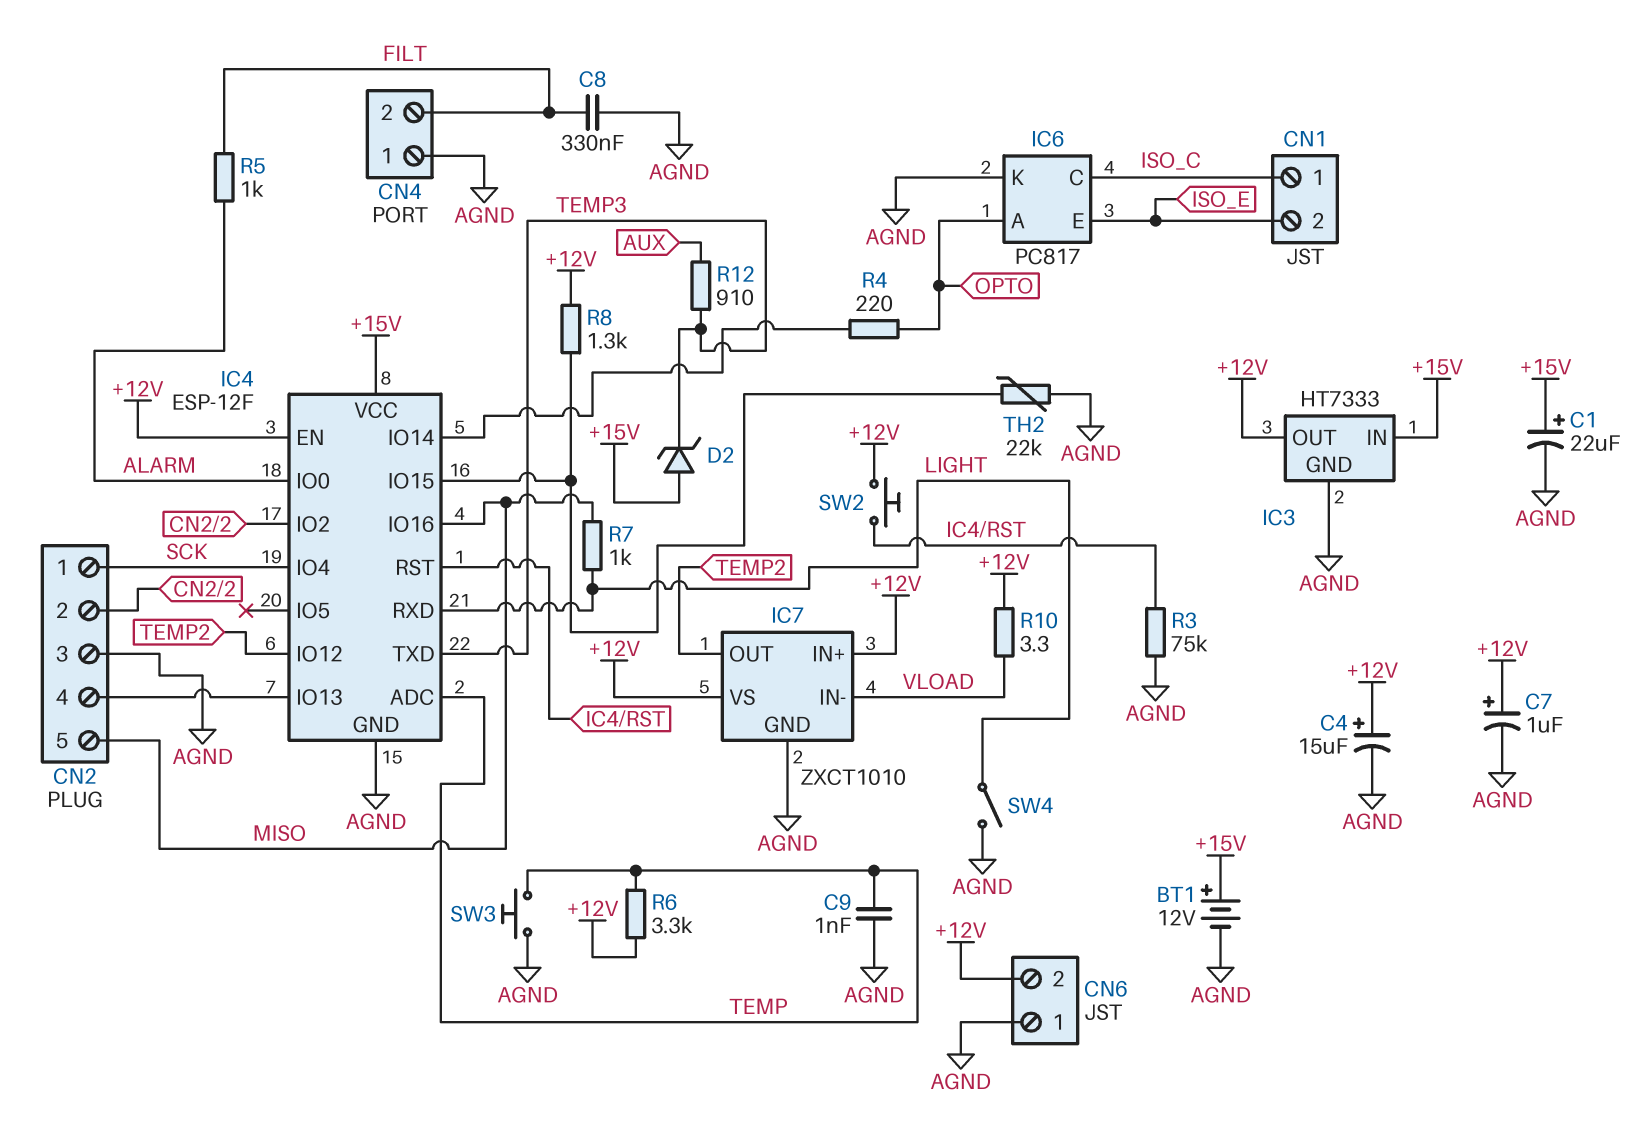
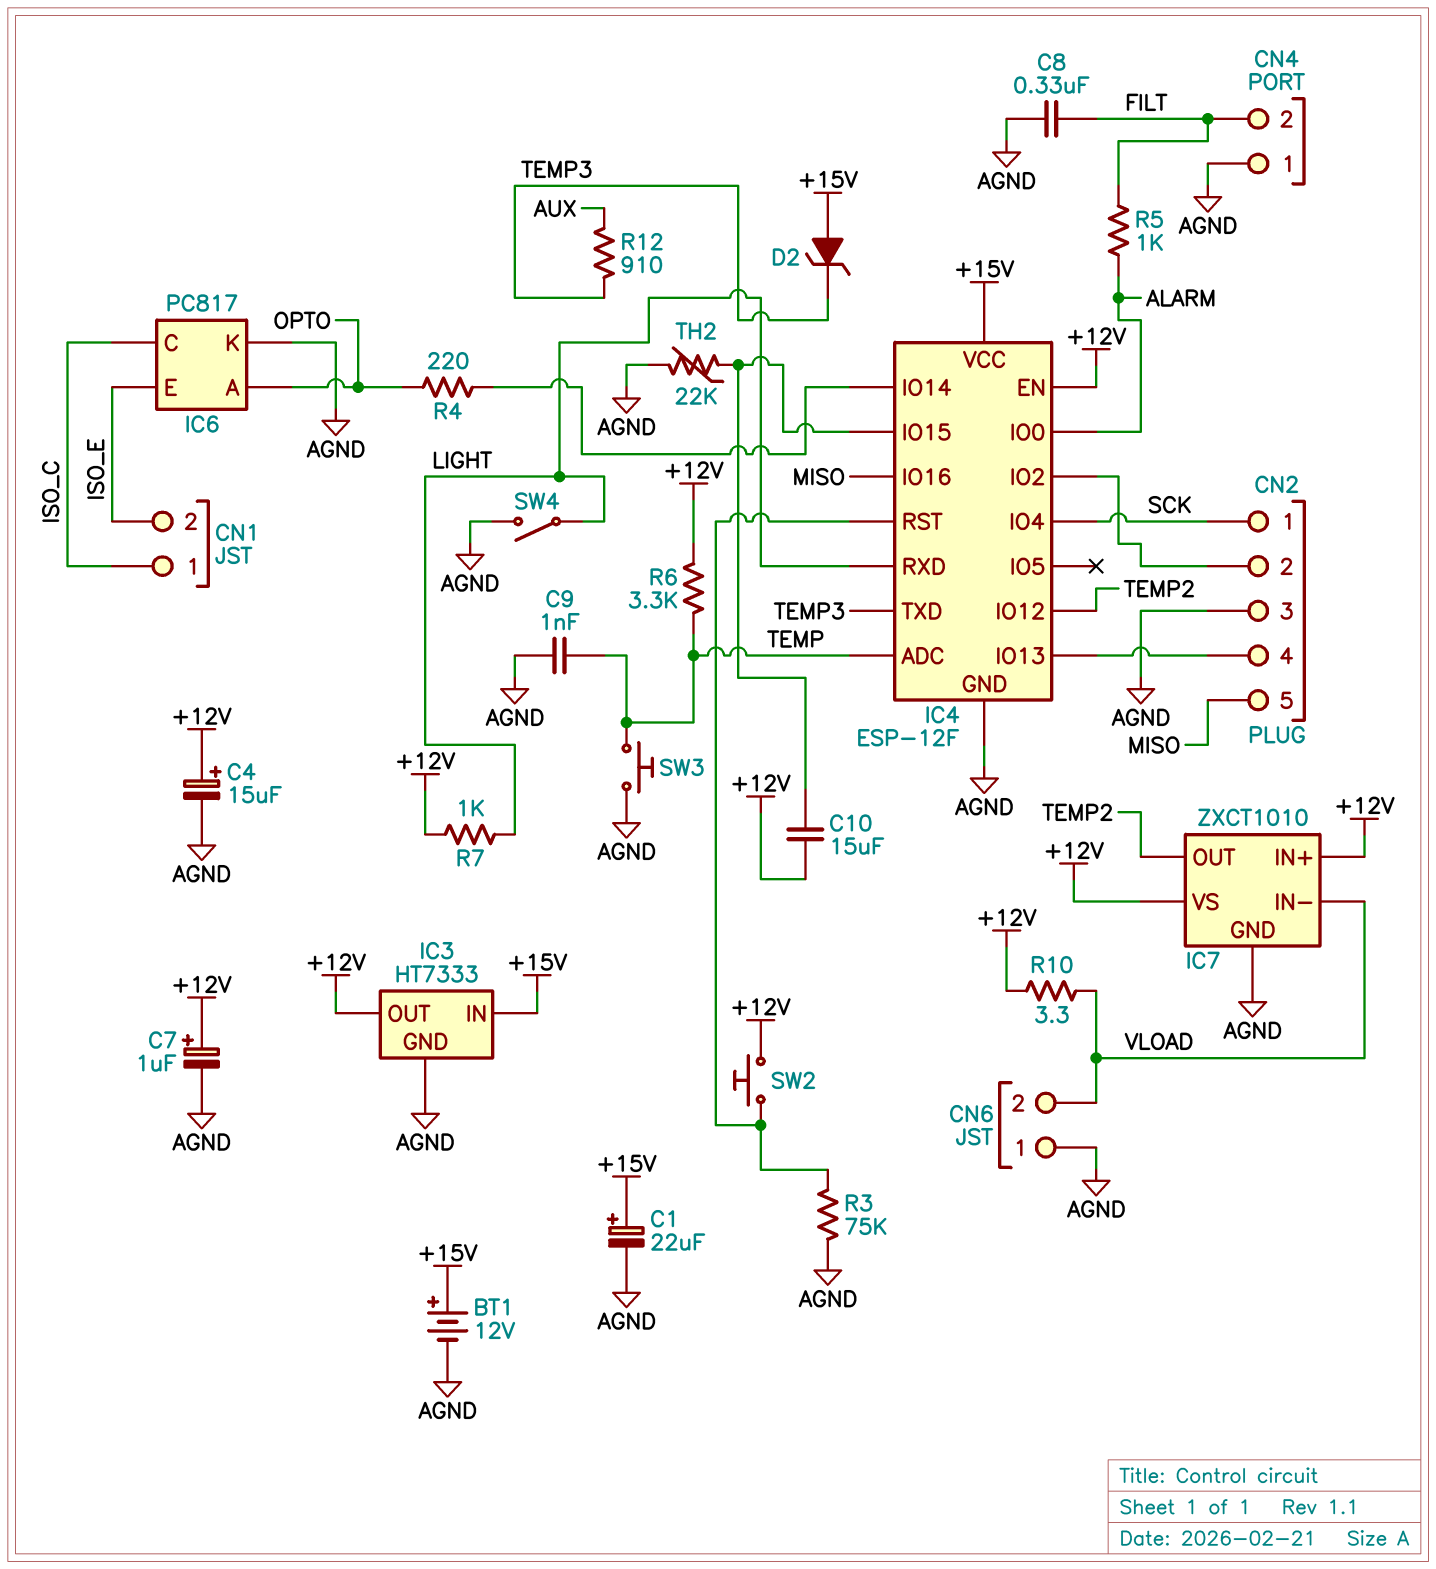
C10: none -> 15uF (+12V, IC4/IO15)
CN6 pin 2: +12V -> VLOAD
R7: 1k (LIGHT, MISO) -> 1k (+12V, LIGHT)
R8: 1.3k (+12V, IC4/IO15) -> none

